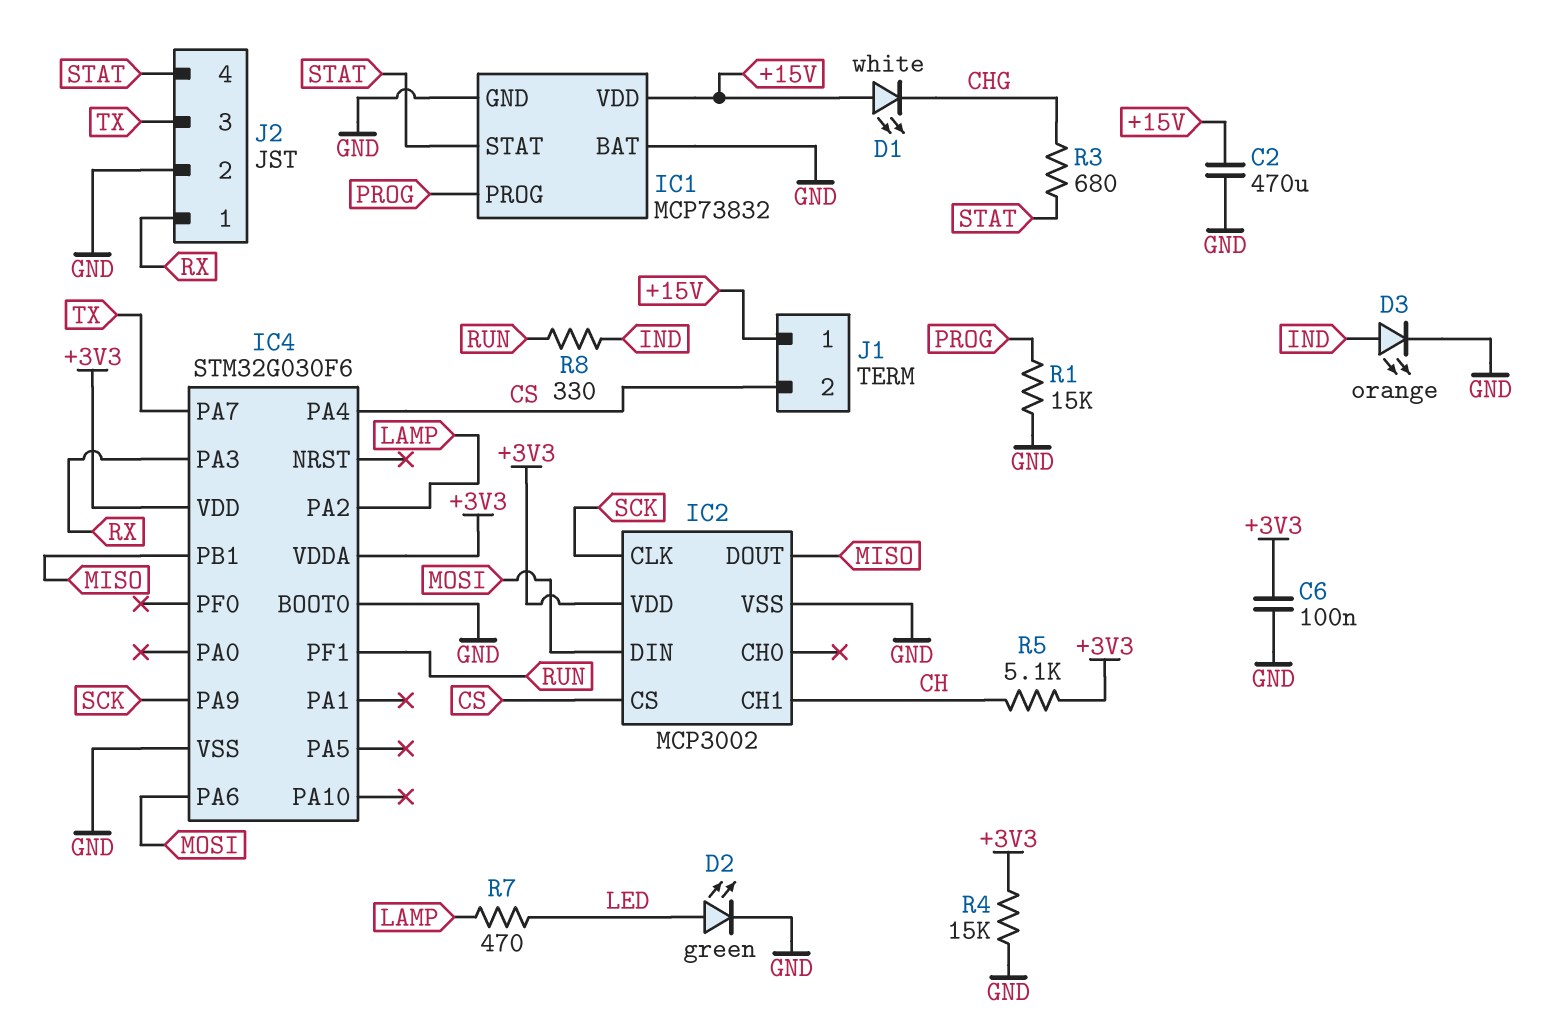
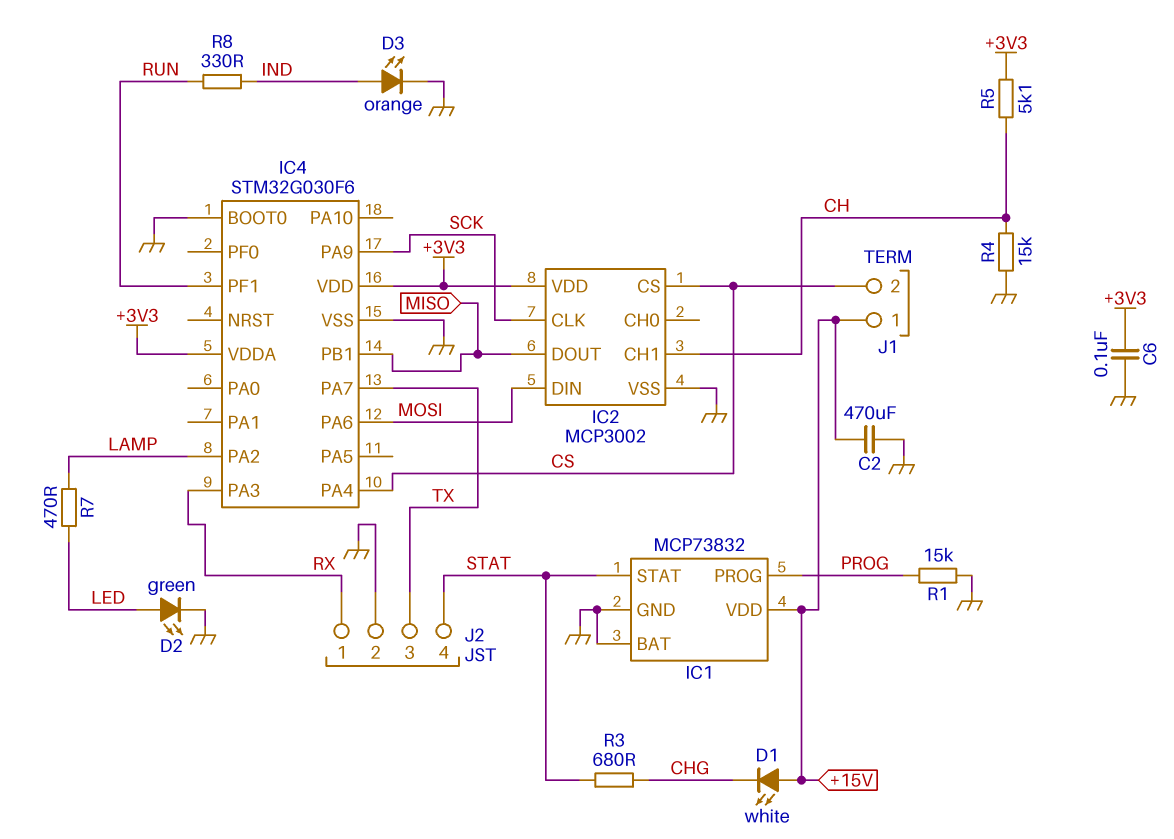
R4: 15k (+3V3, GND) -> 15k (CH, GND)

